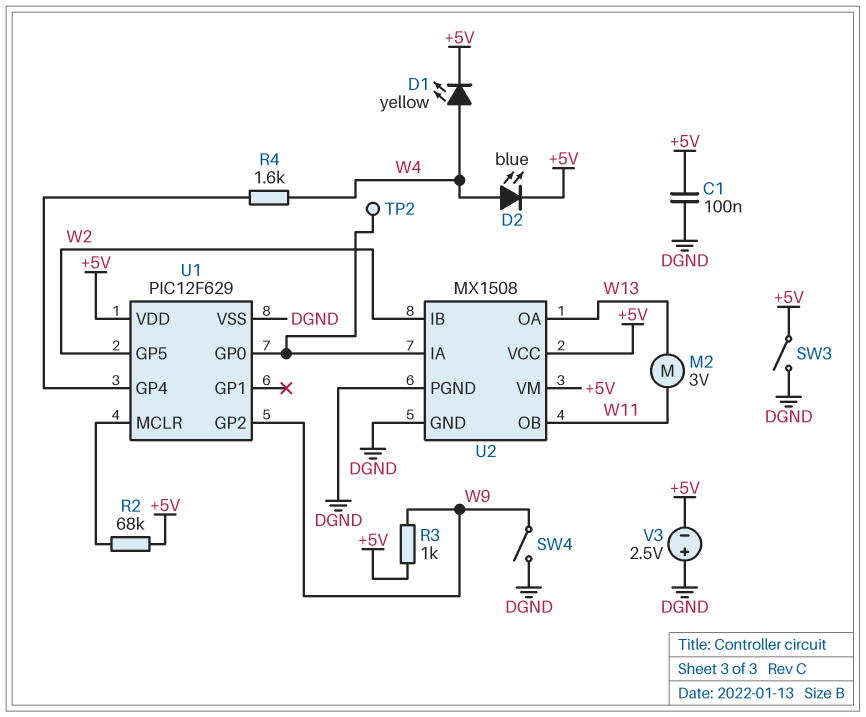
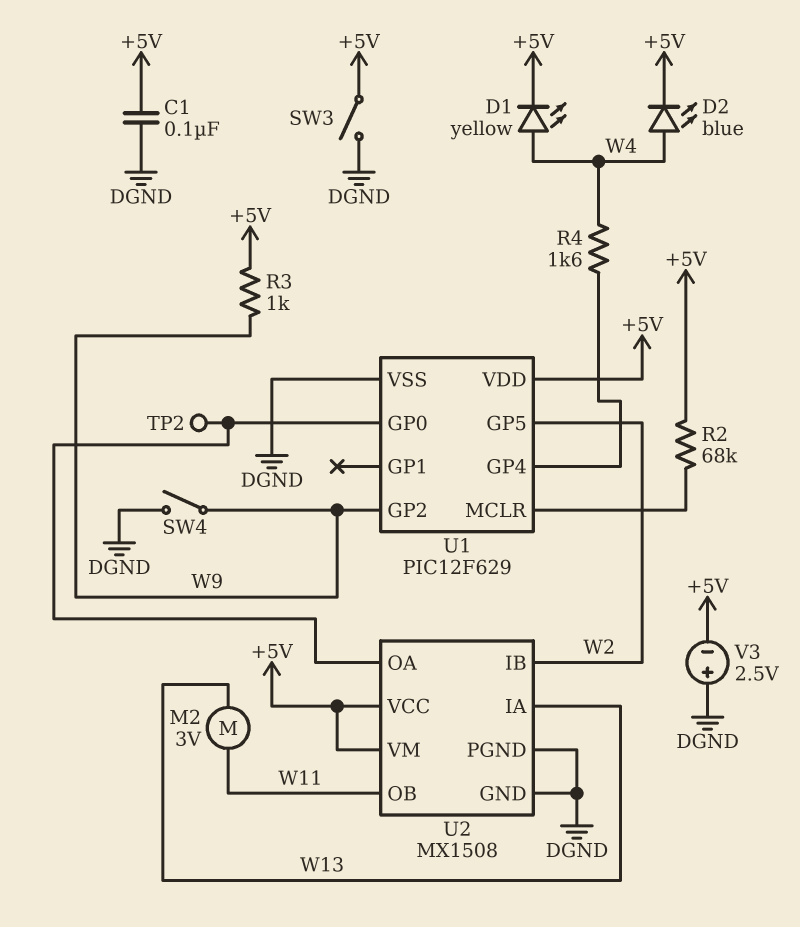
U2 pin IA: U1/GP0 -> W13
U2 pin OA: W13 -> U1/GP0

